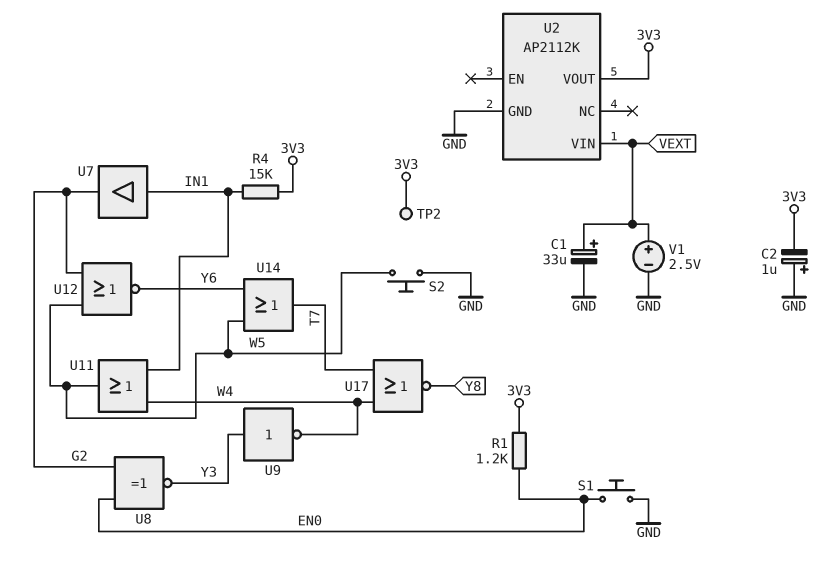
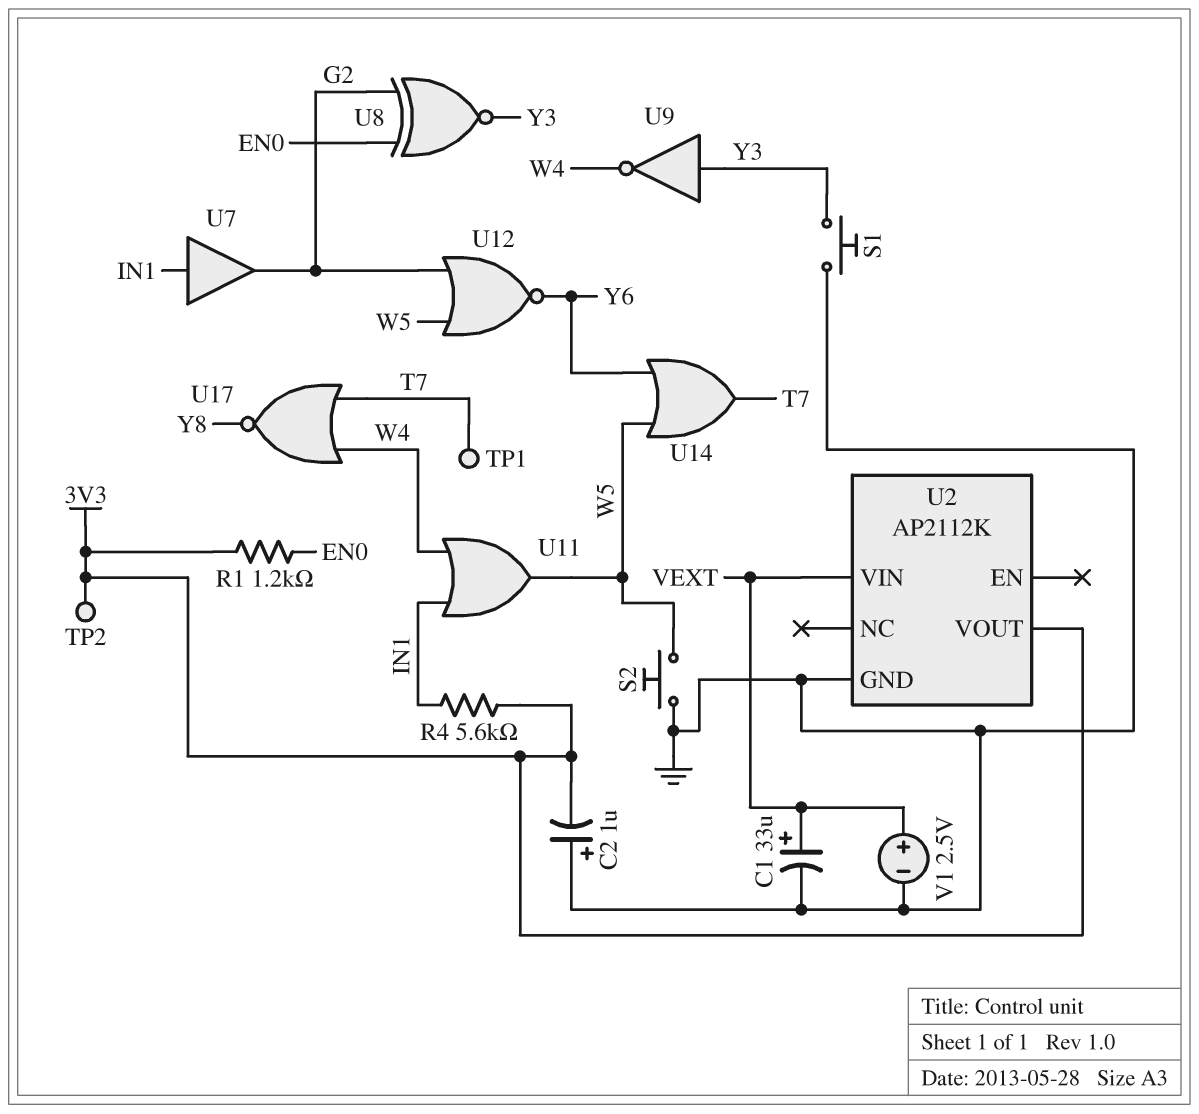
R4: 15k (3V3, IN1) -> 5.6k (3V3, IN1)
S1: button (EN0, GND) -> button (GND, Y3)
TP1: none -> test point (T7)

